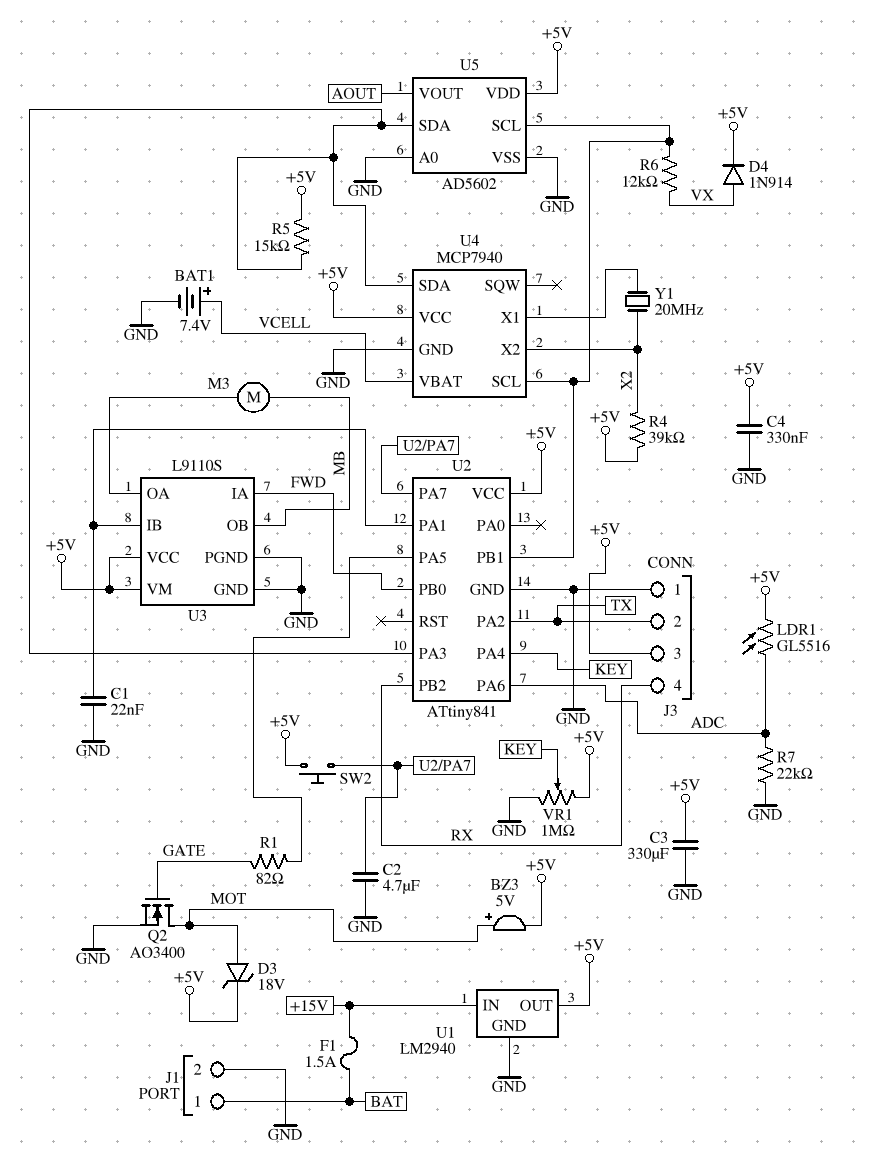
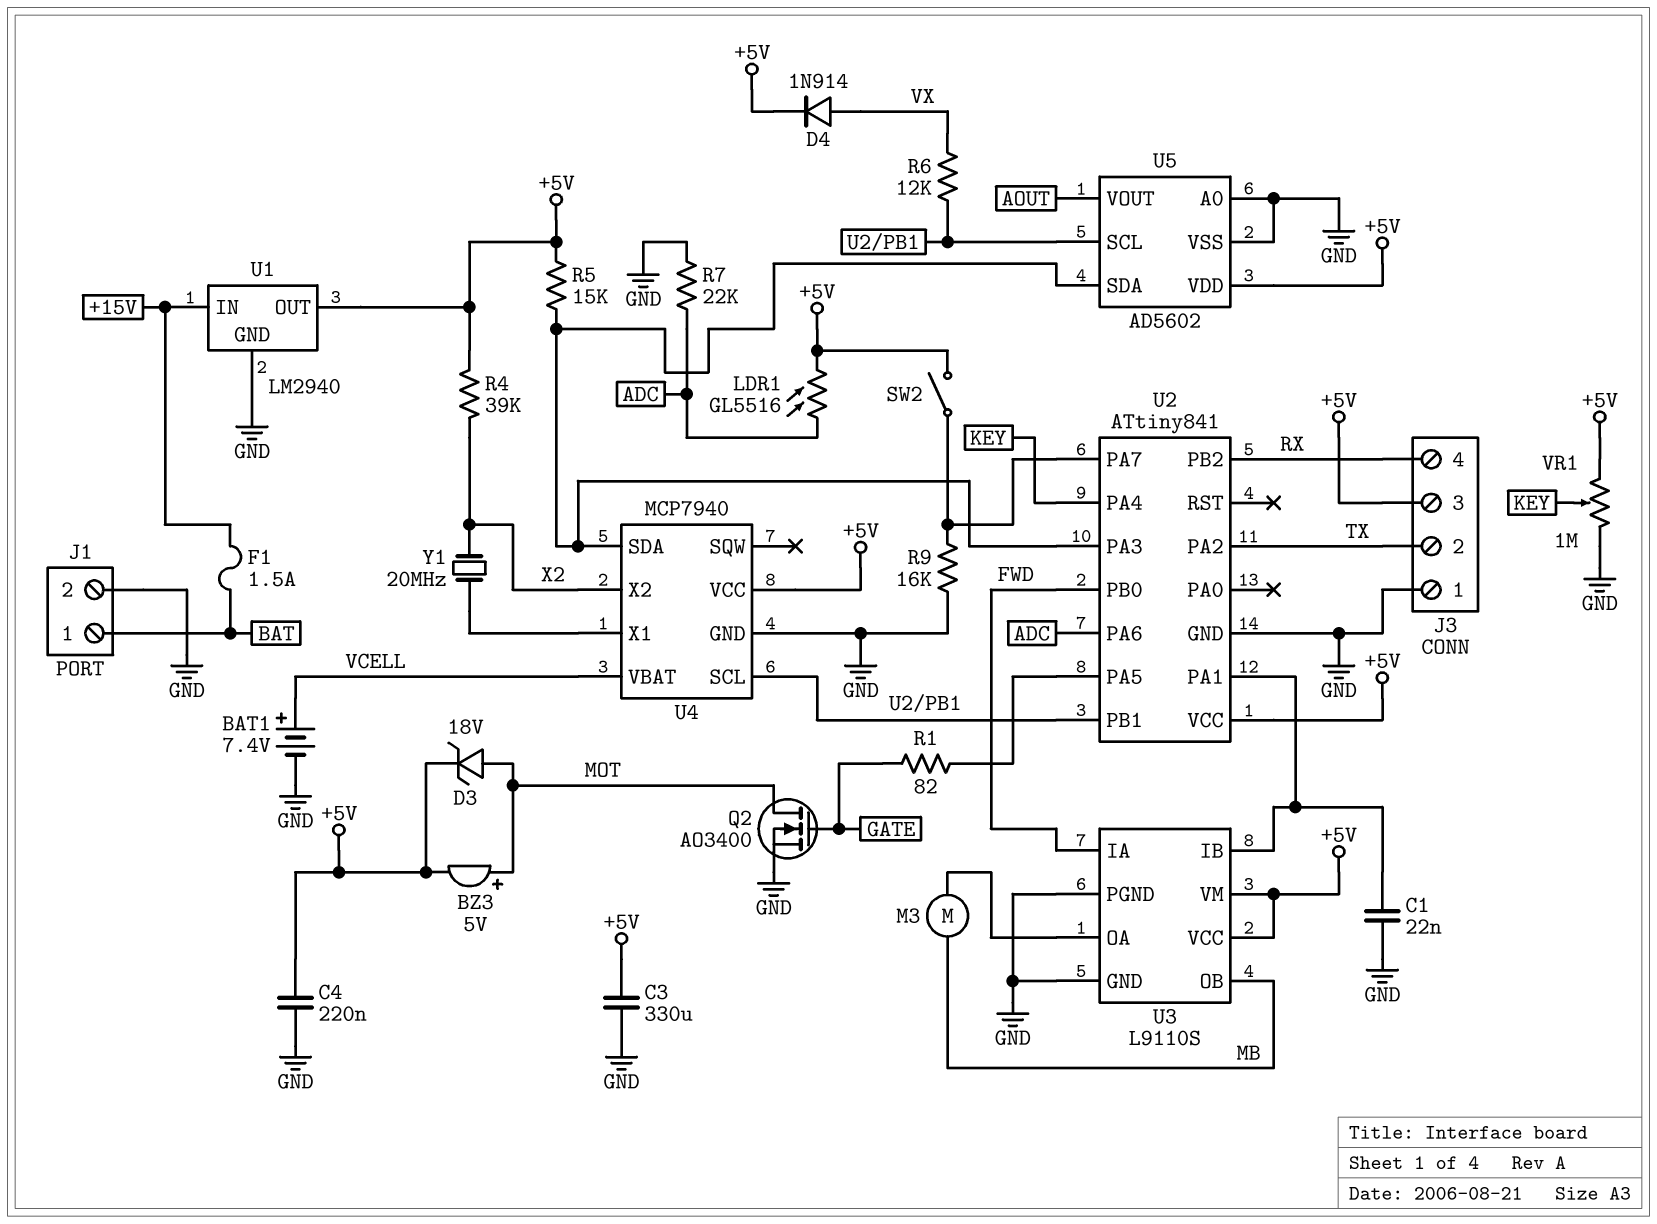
C2: 4.7uF (GND, U2/PA7) -> none
C4: 330nF (+5V, GND) -> 220nF (+5V, GND)
R9: none -> 16k (GND, U2/PA7)
SW2: button (+5V, U2/PA7) -> switch (+5V, U2/PA7)

